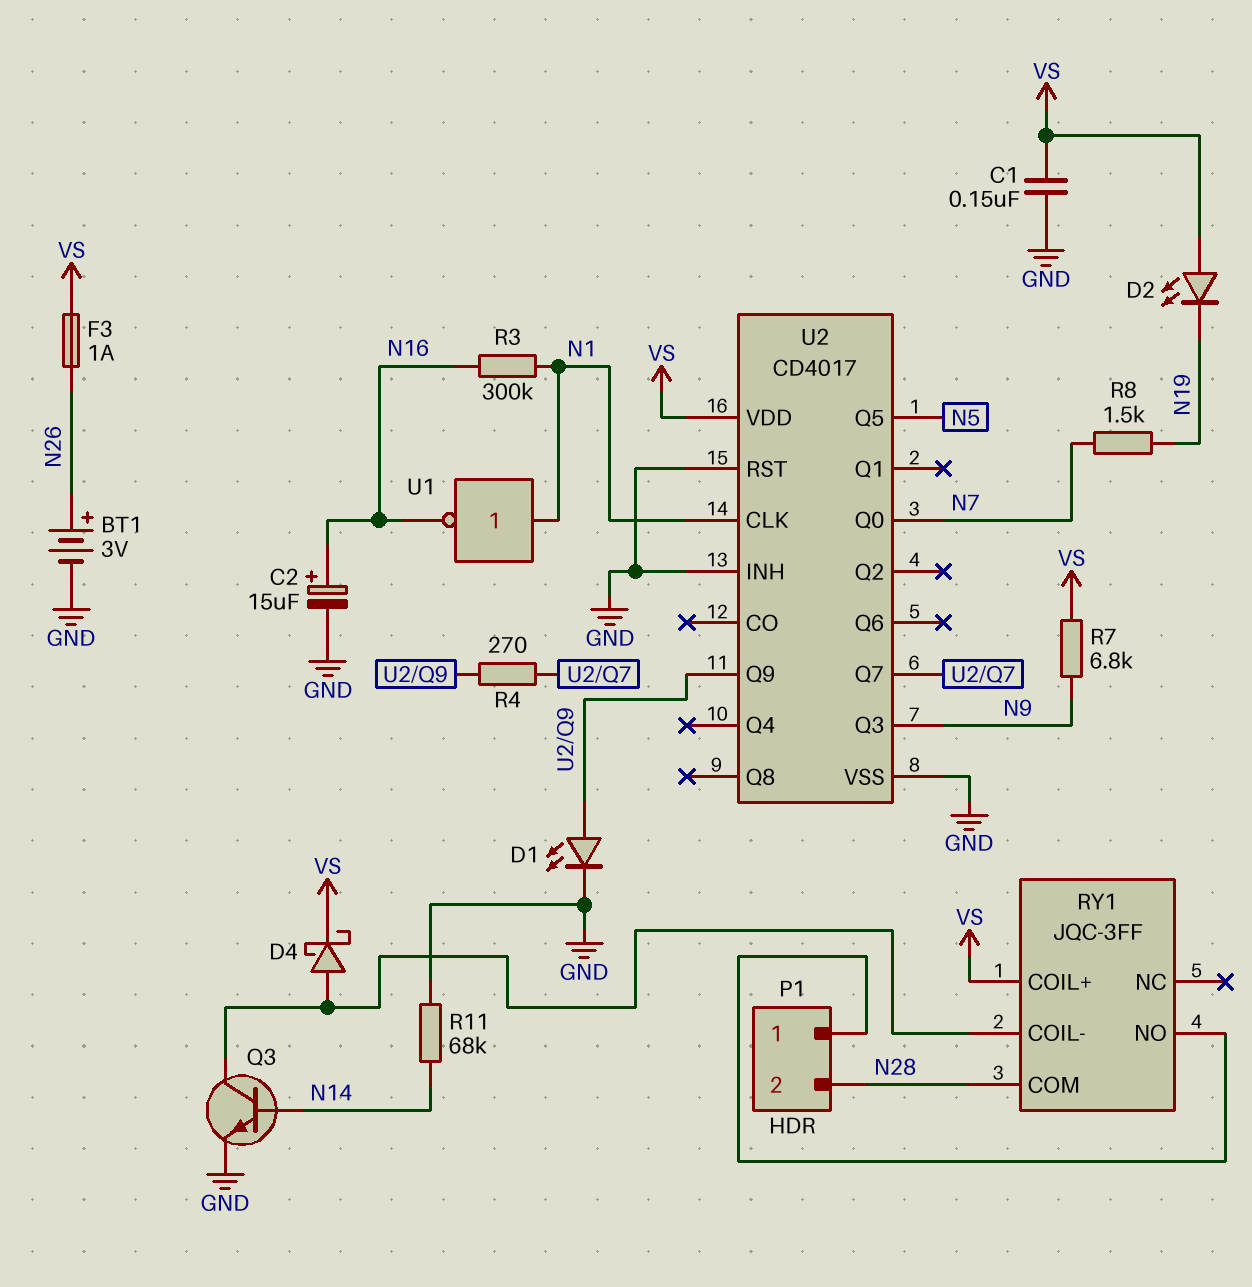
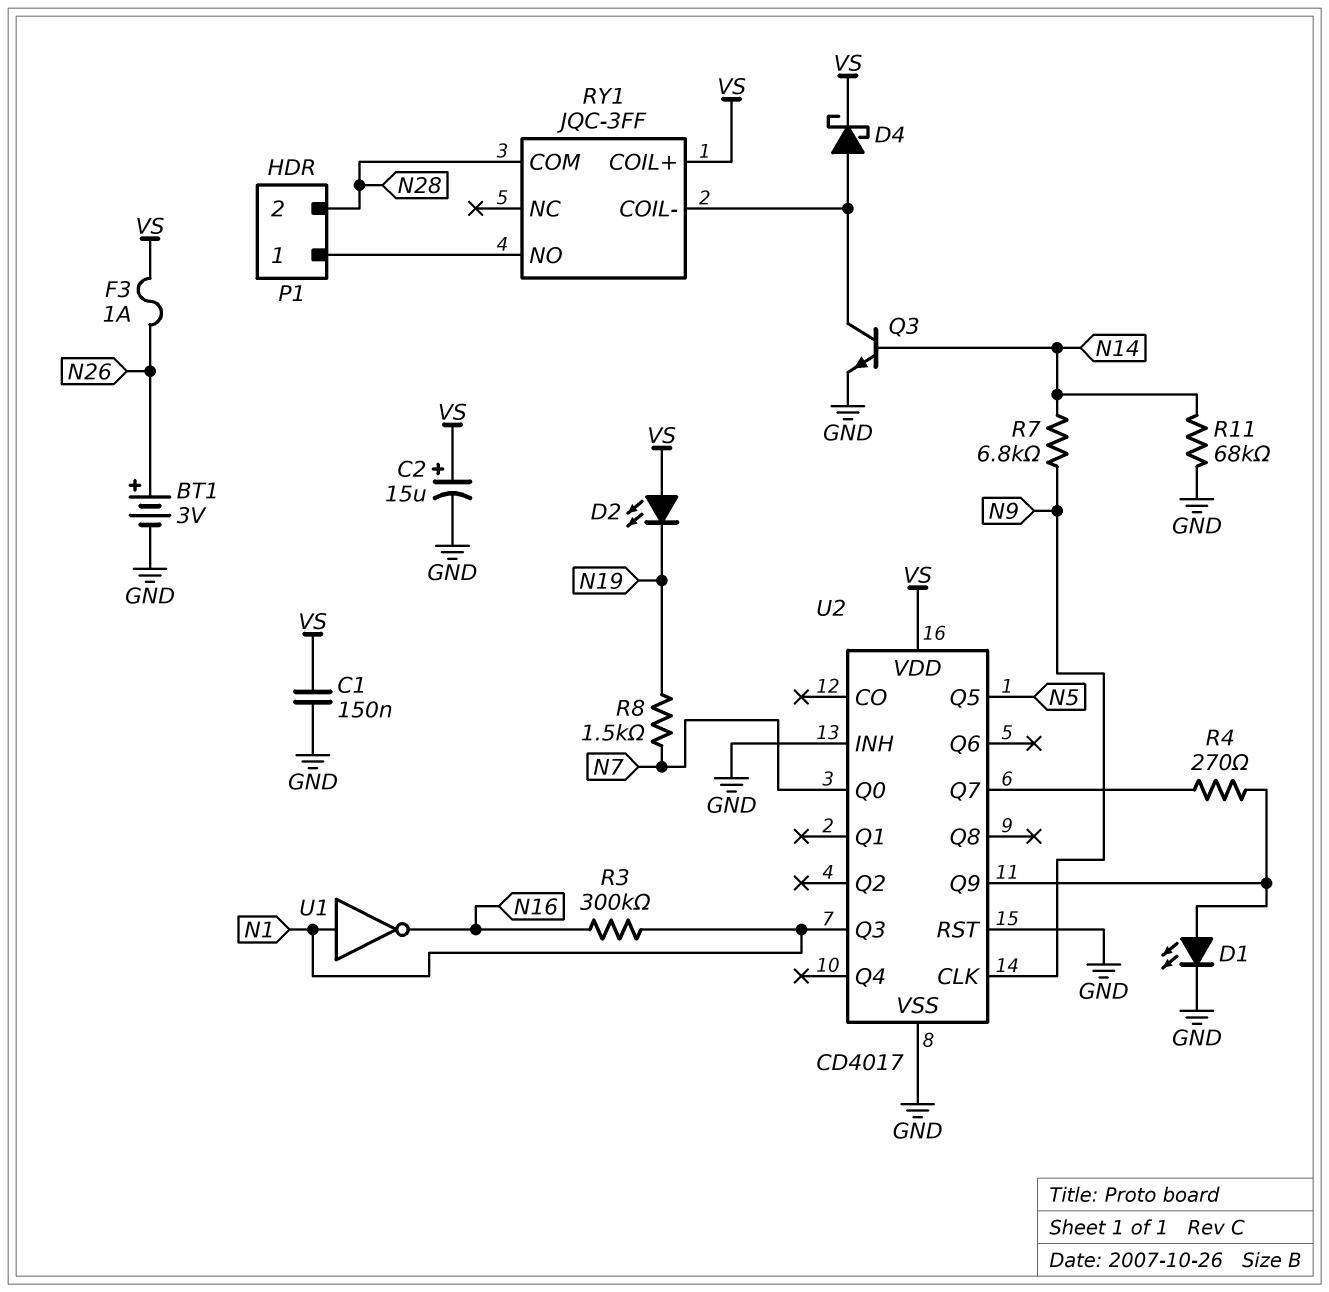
C2: 15uF (plus N16, minus GND) -> 15uF (plus VS, minus GND)
R7: 6.8k (N9, VS) -> 6.8k (N9, N14)
U2 pin CLK: N1 -> N9
U2 pin Q3: N9 -> N1

